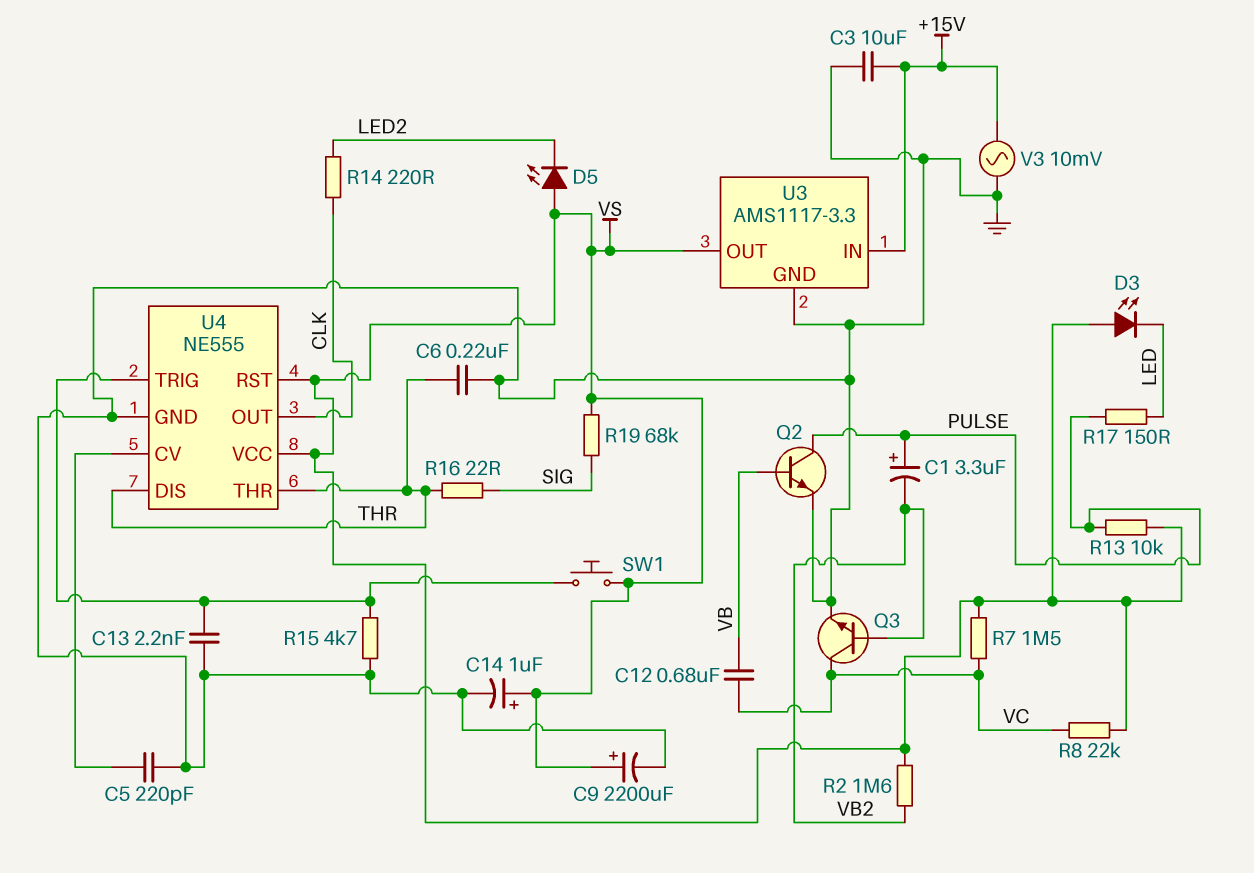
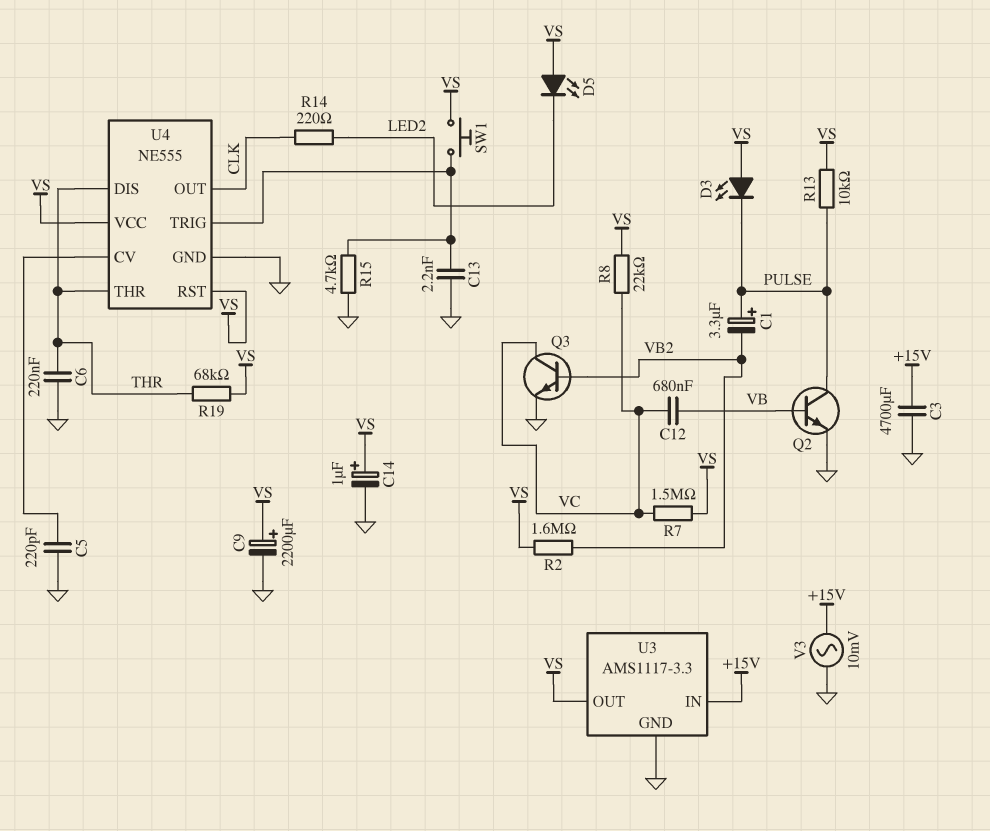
C3: 10uF (+15V, GND) -> 4700uF (+15V, GND)
D3: LED (A VS, K LED) -> LED (A VS, K PULSE)
R16: 22 (SIG, THR) -> none
R17: 150 (LED, PULSE) -> none
R19: 68k (SIG, VS) -> 68k (THR, VS)

